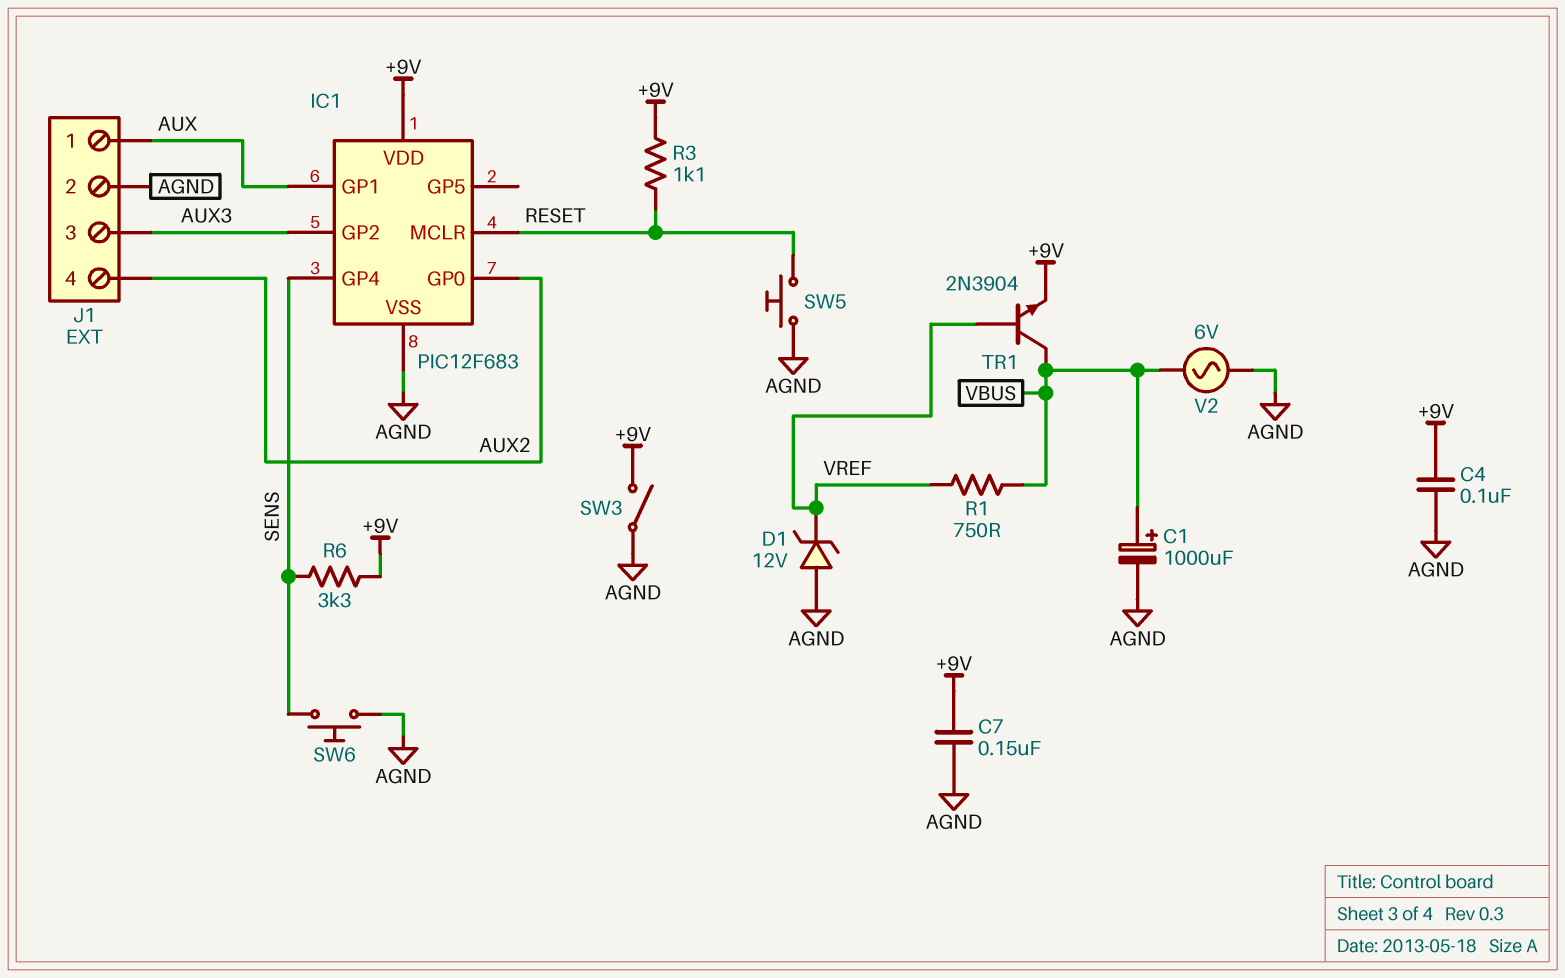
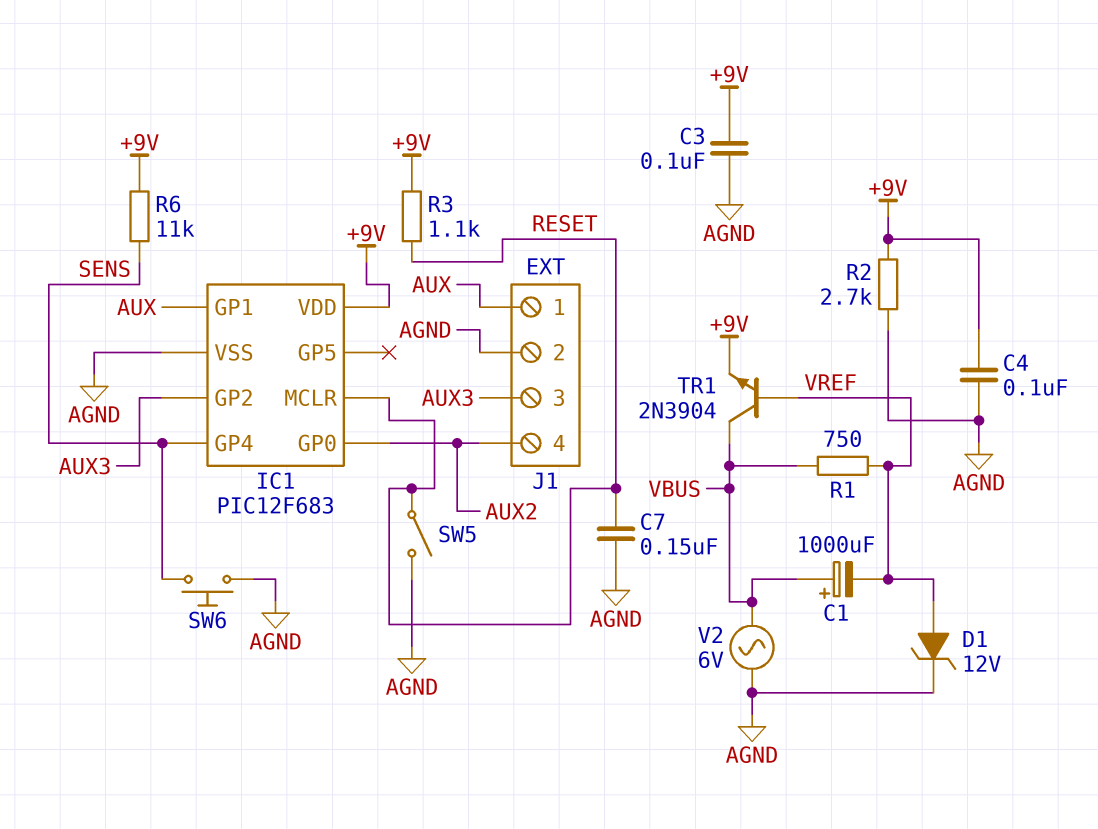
C1: 1000uF (plus VBUS, minus AGND) -> 1000uF (plus VBUS, minus VREF)
C3: none -> 100nF (+9V, AGND)
C7: 150nF (+9V, AGND) -> 150nF (AGND, RESET)
D1: zener 12V (A AGND, K VREF) -> zener 12V (A VREF, K AGND)
R2: none -> 2.7k (+9V, AGND)
R6: 3.3k (+9V, SENS) -> 11k (+9V, SENS)
SW3: switch (+9V, AGND) -> none
SW5: button (AGND, RESET) -> switch (AGND, RESET)

